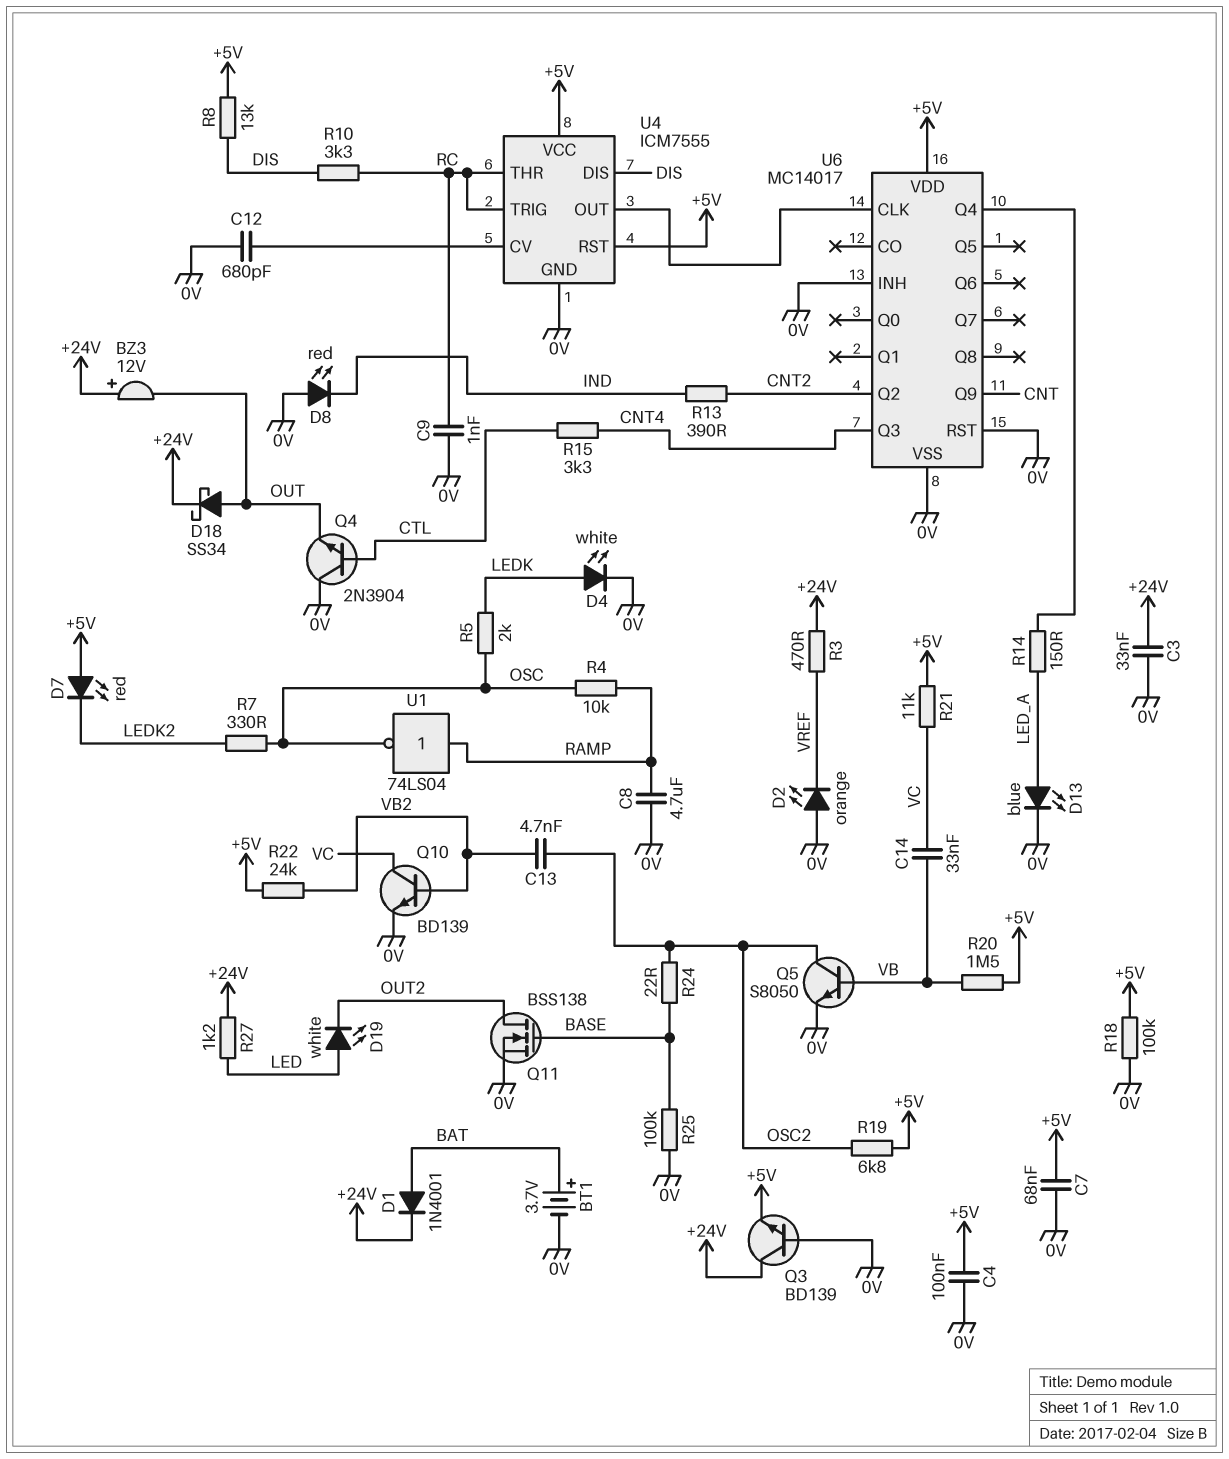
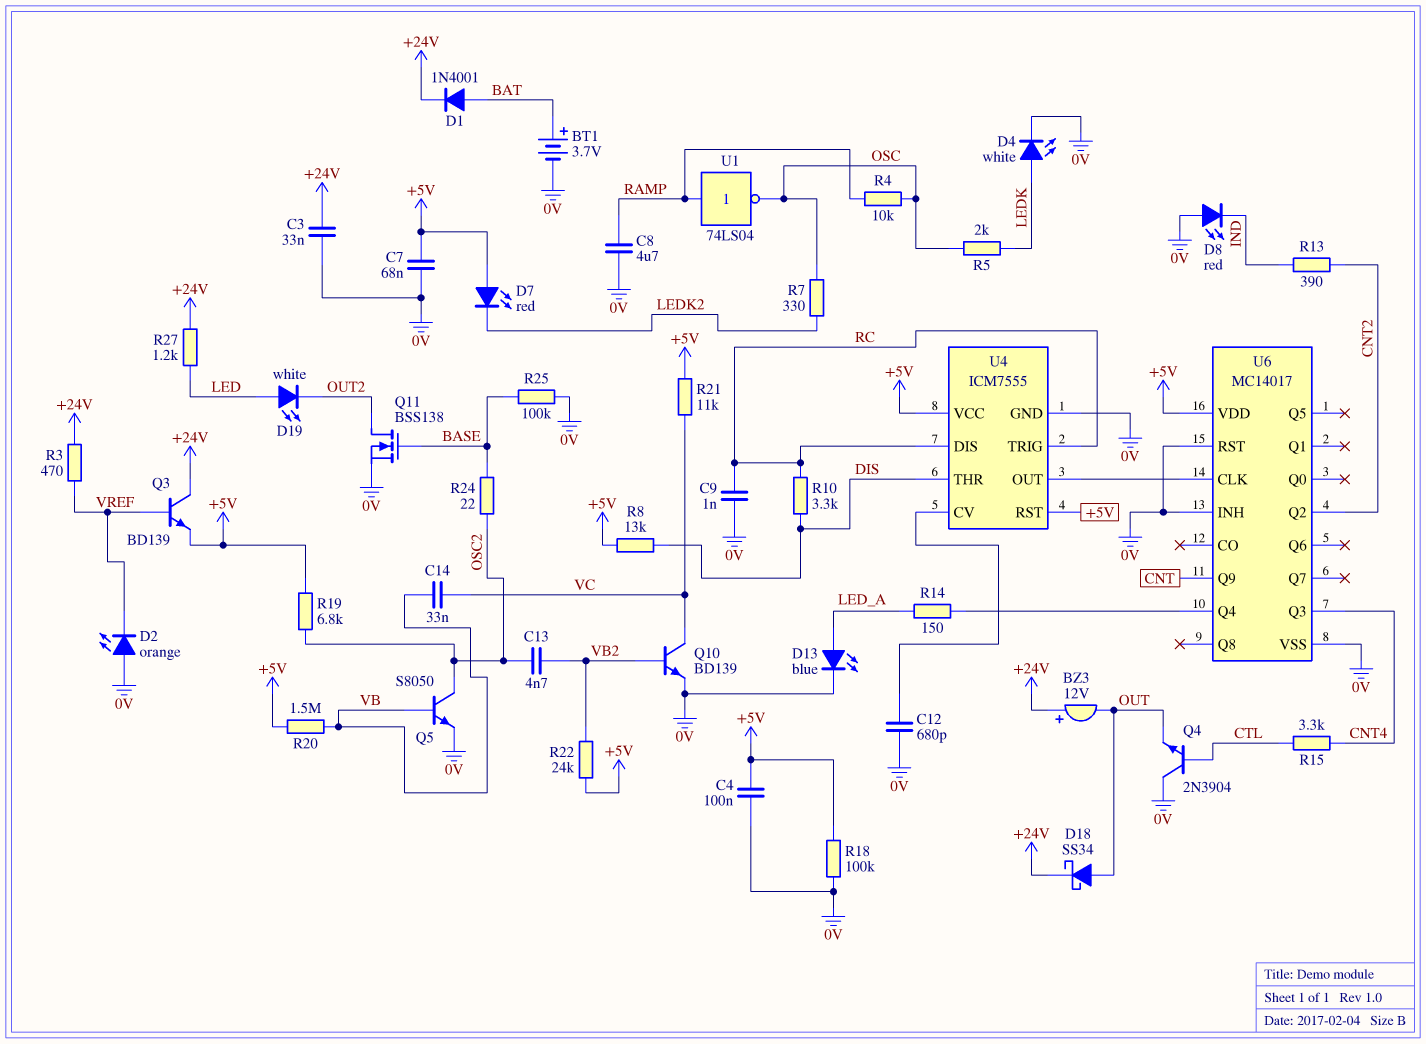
Q3: NPN BD139 (B 0V, C +24V, E +5V) -> NPN BD139 (B VREF, C +24V, E +5V)
U4 pin DIS: DIS -> RC
U4 pin THR: RC -> DIS

